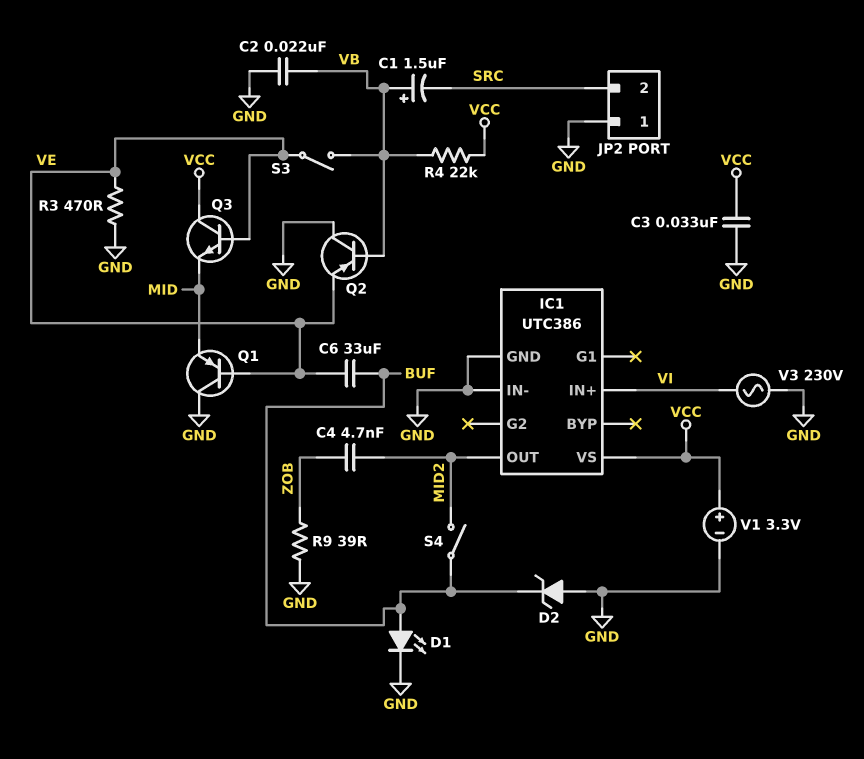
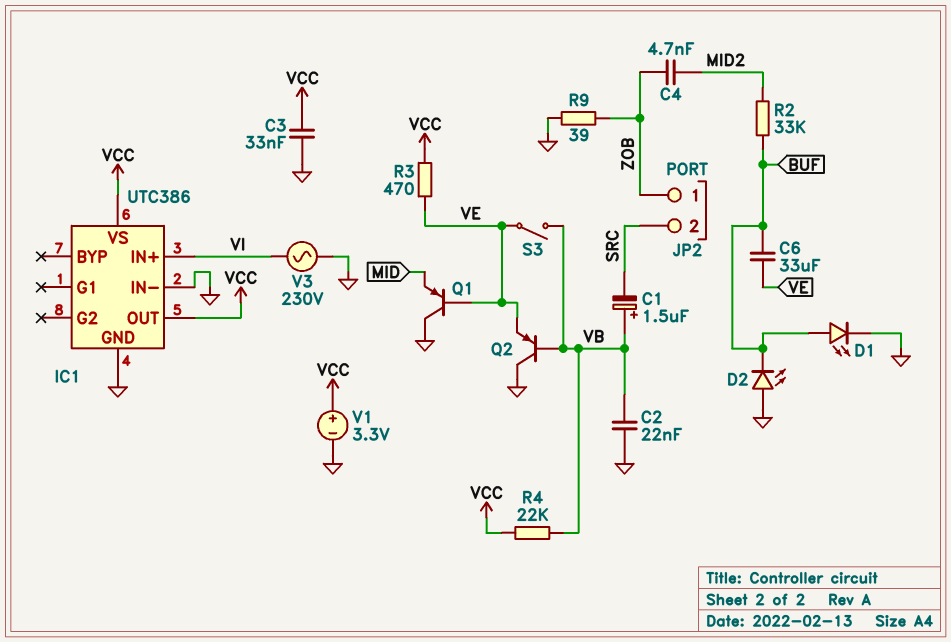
D2: zener (A GND, K BUF) -> LED (A GND, K BUF)
IC1 pin OUT: MID2 -> VCC
JP2 pin 1: GND -> ZOB
Q3: NPN (B VE, C VCC, E MID) -> none
R2: none -> 33k (BUF, MID2)
R3: 470 (GND, VE) -> 470 (VCC, VE)
S4: switch (BUF, MID2) -> none

